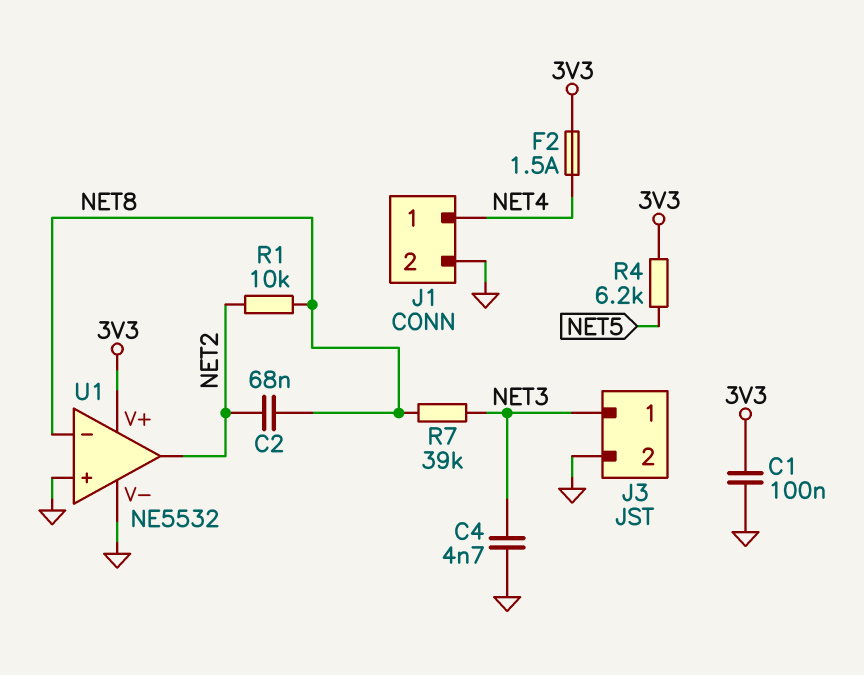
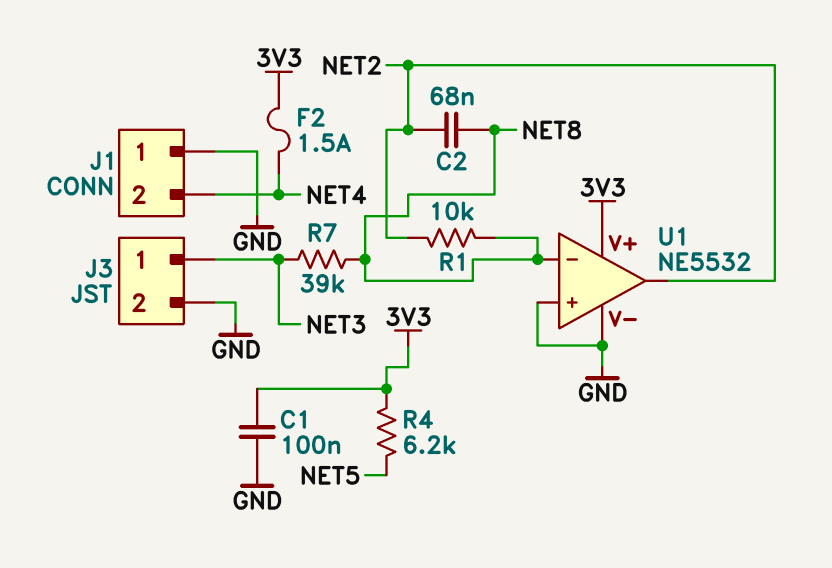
C4: 4.7nF (GND, NET3) -> none
J1 pin 1: NET4 -> GND
J1 pin 2: GND -> NET4

